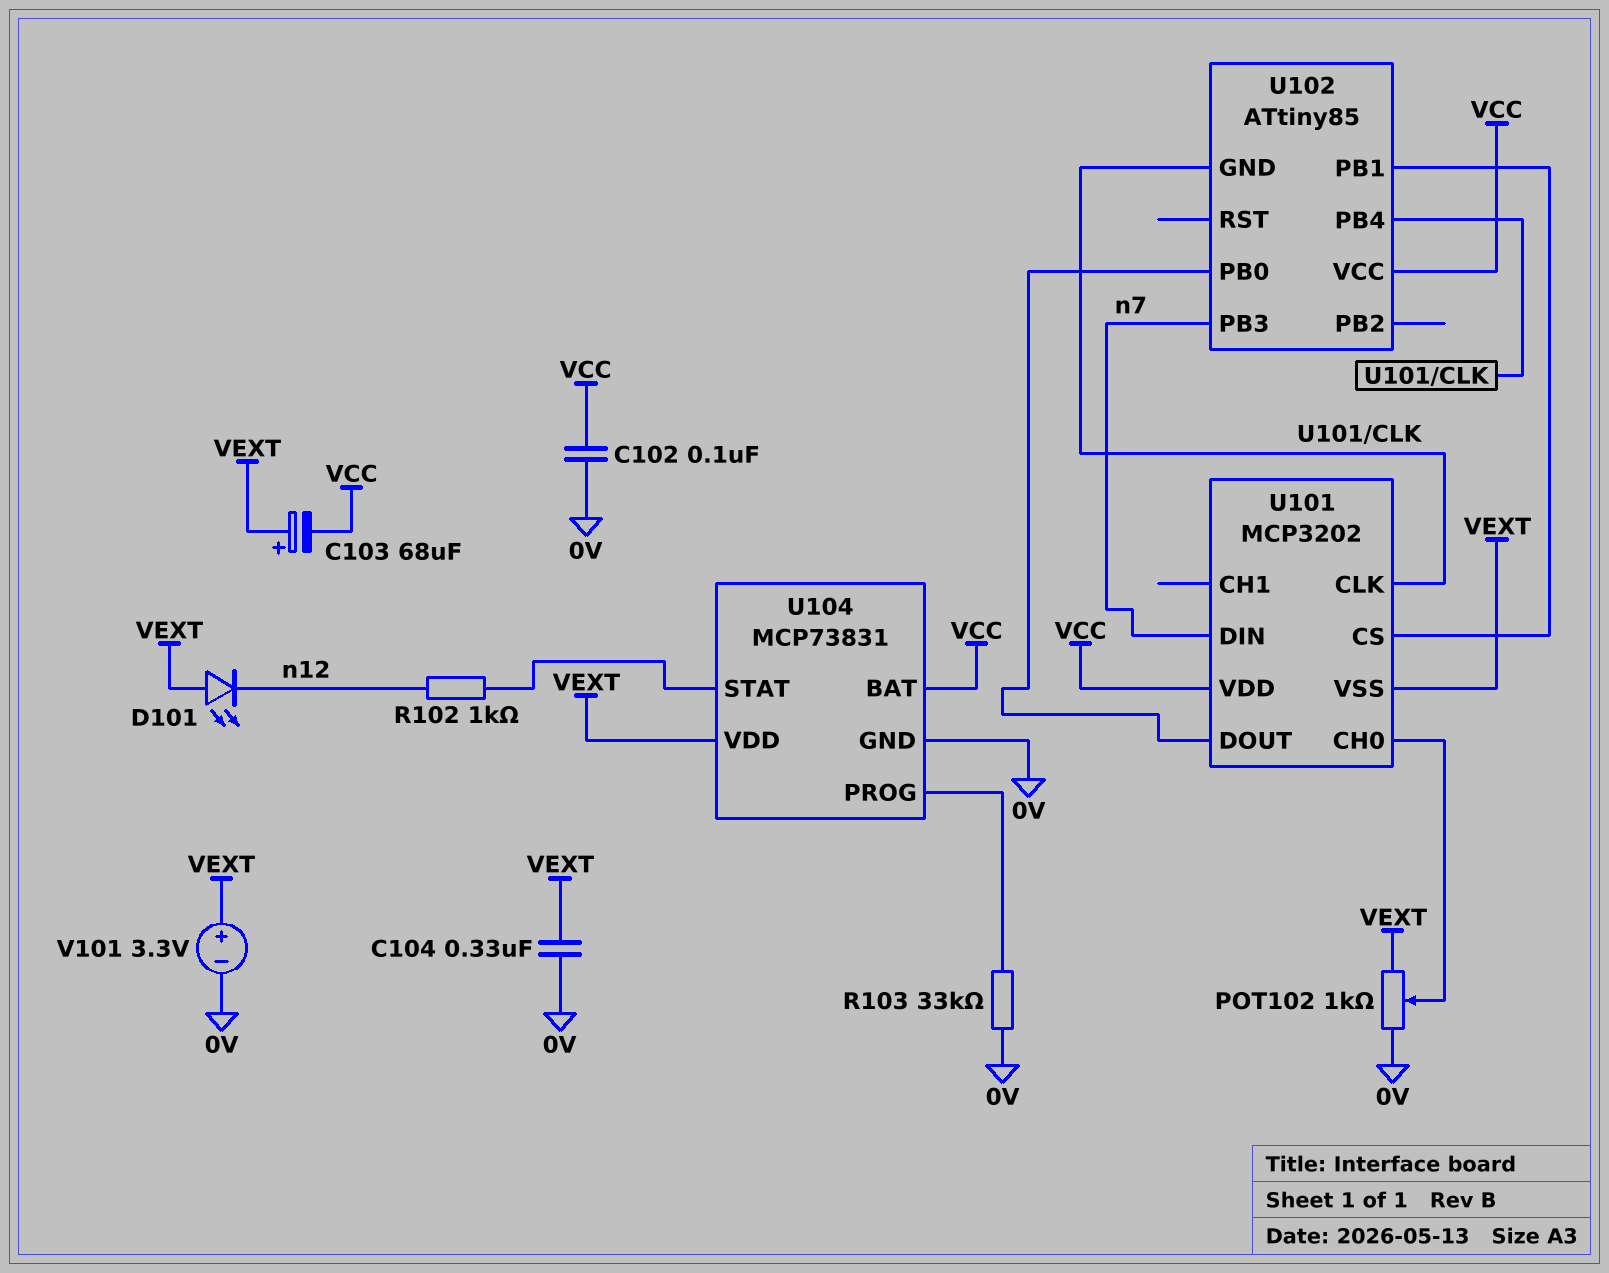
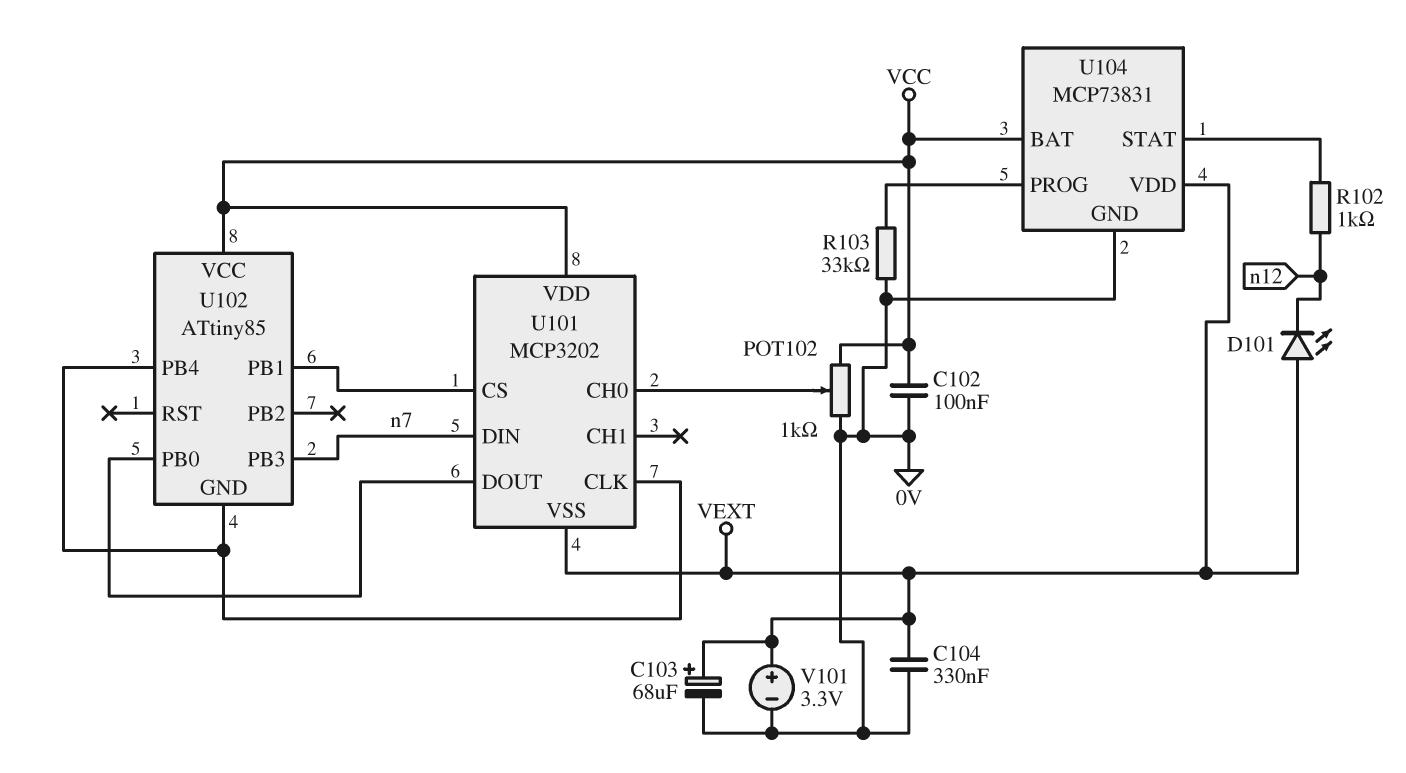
C103: 68uF (plus VEXT, minus VCC) -> 68uF (plus VEXT, minus 0V)
POT102: 1k (0V, VEXT, wiper U101/CH0) -> 1k (0V, VCC, wiper U101/CH0)

